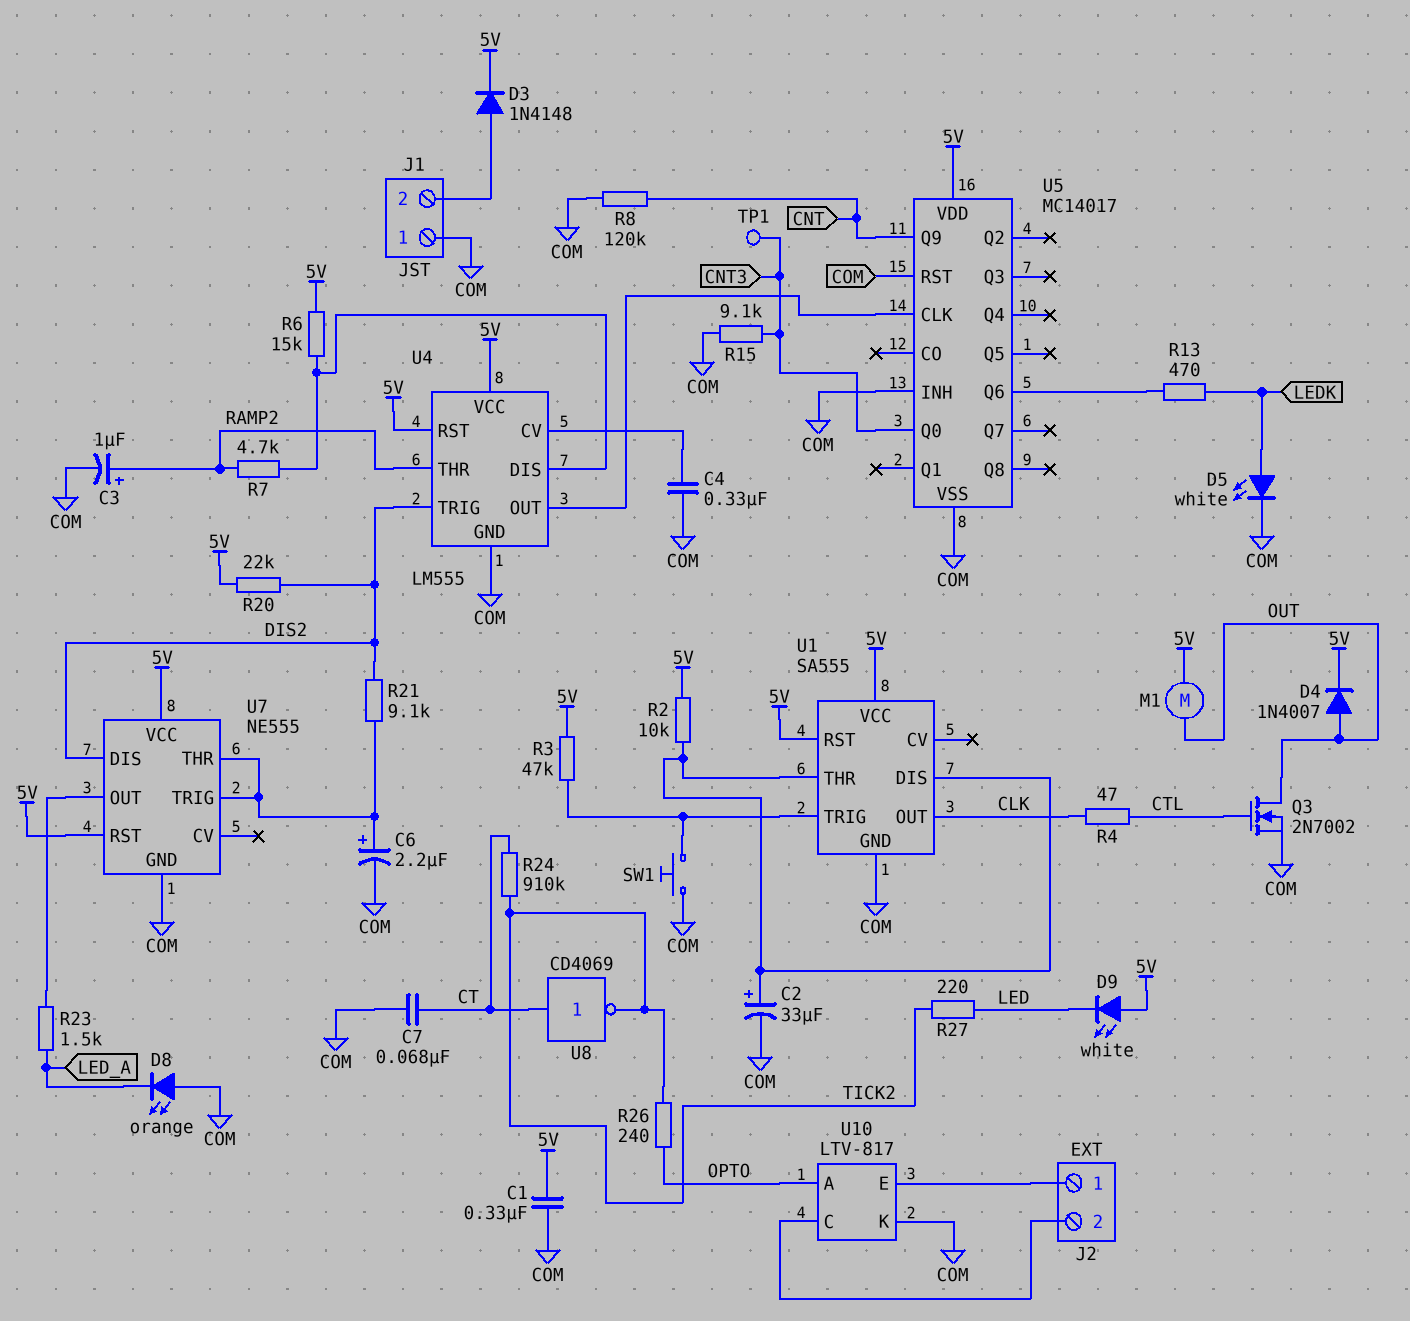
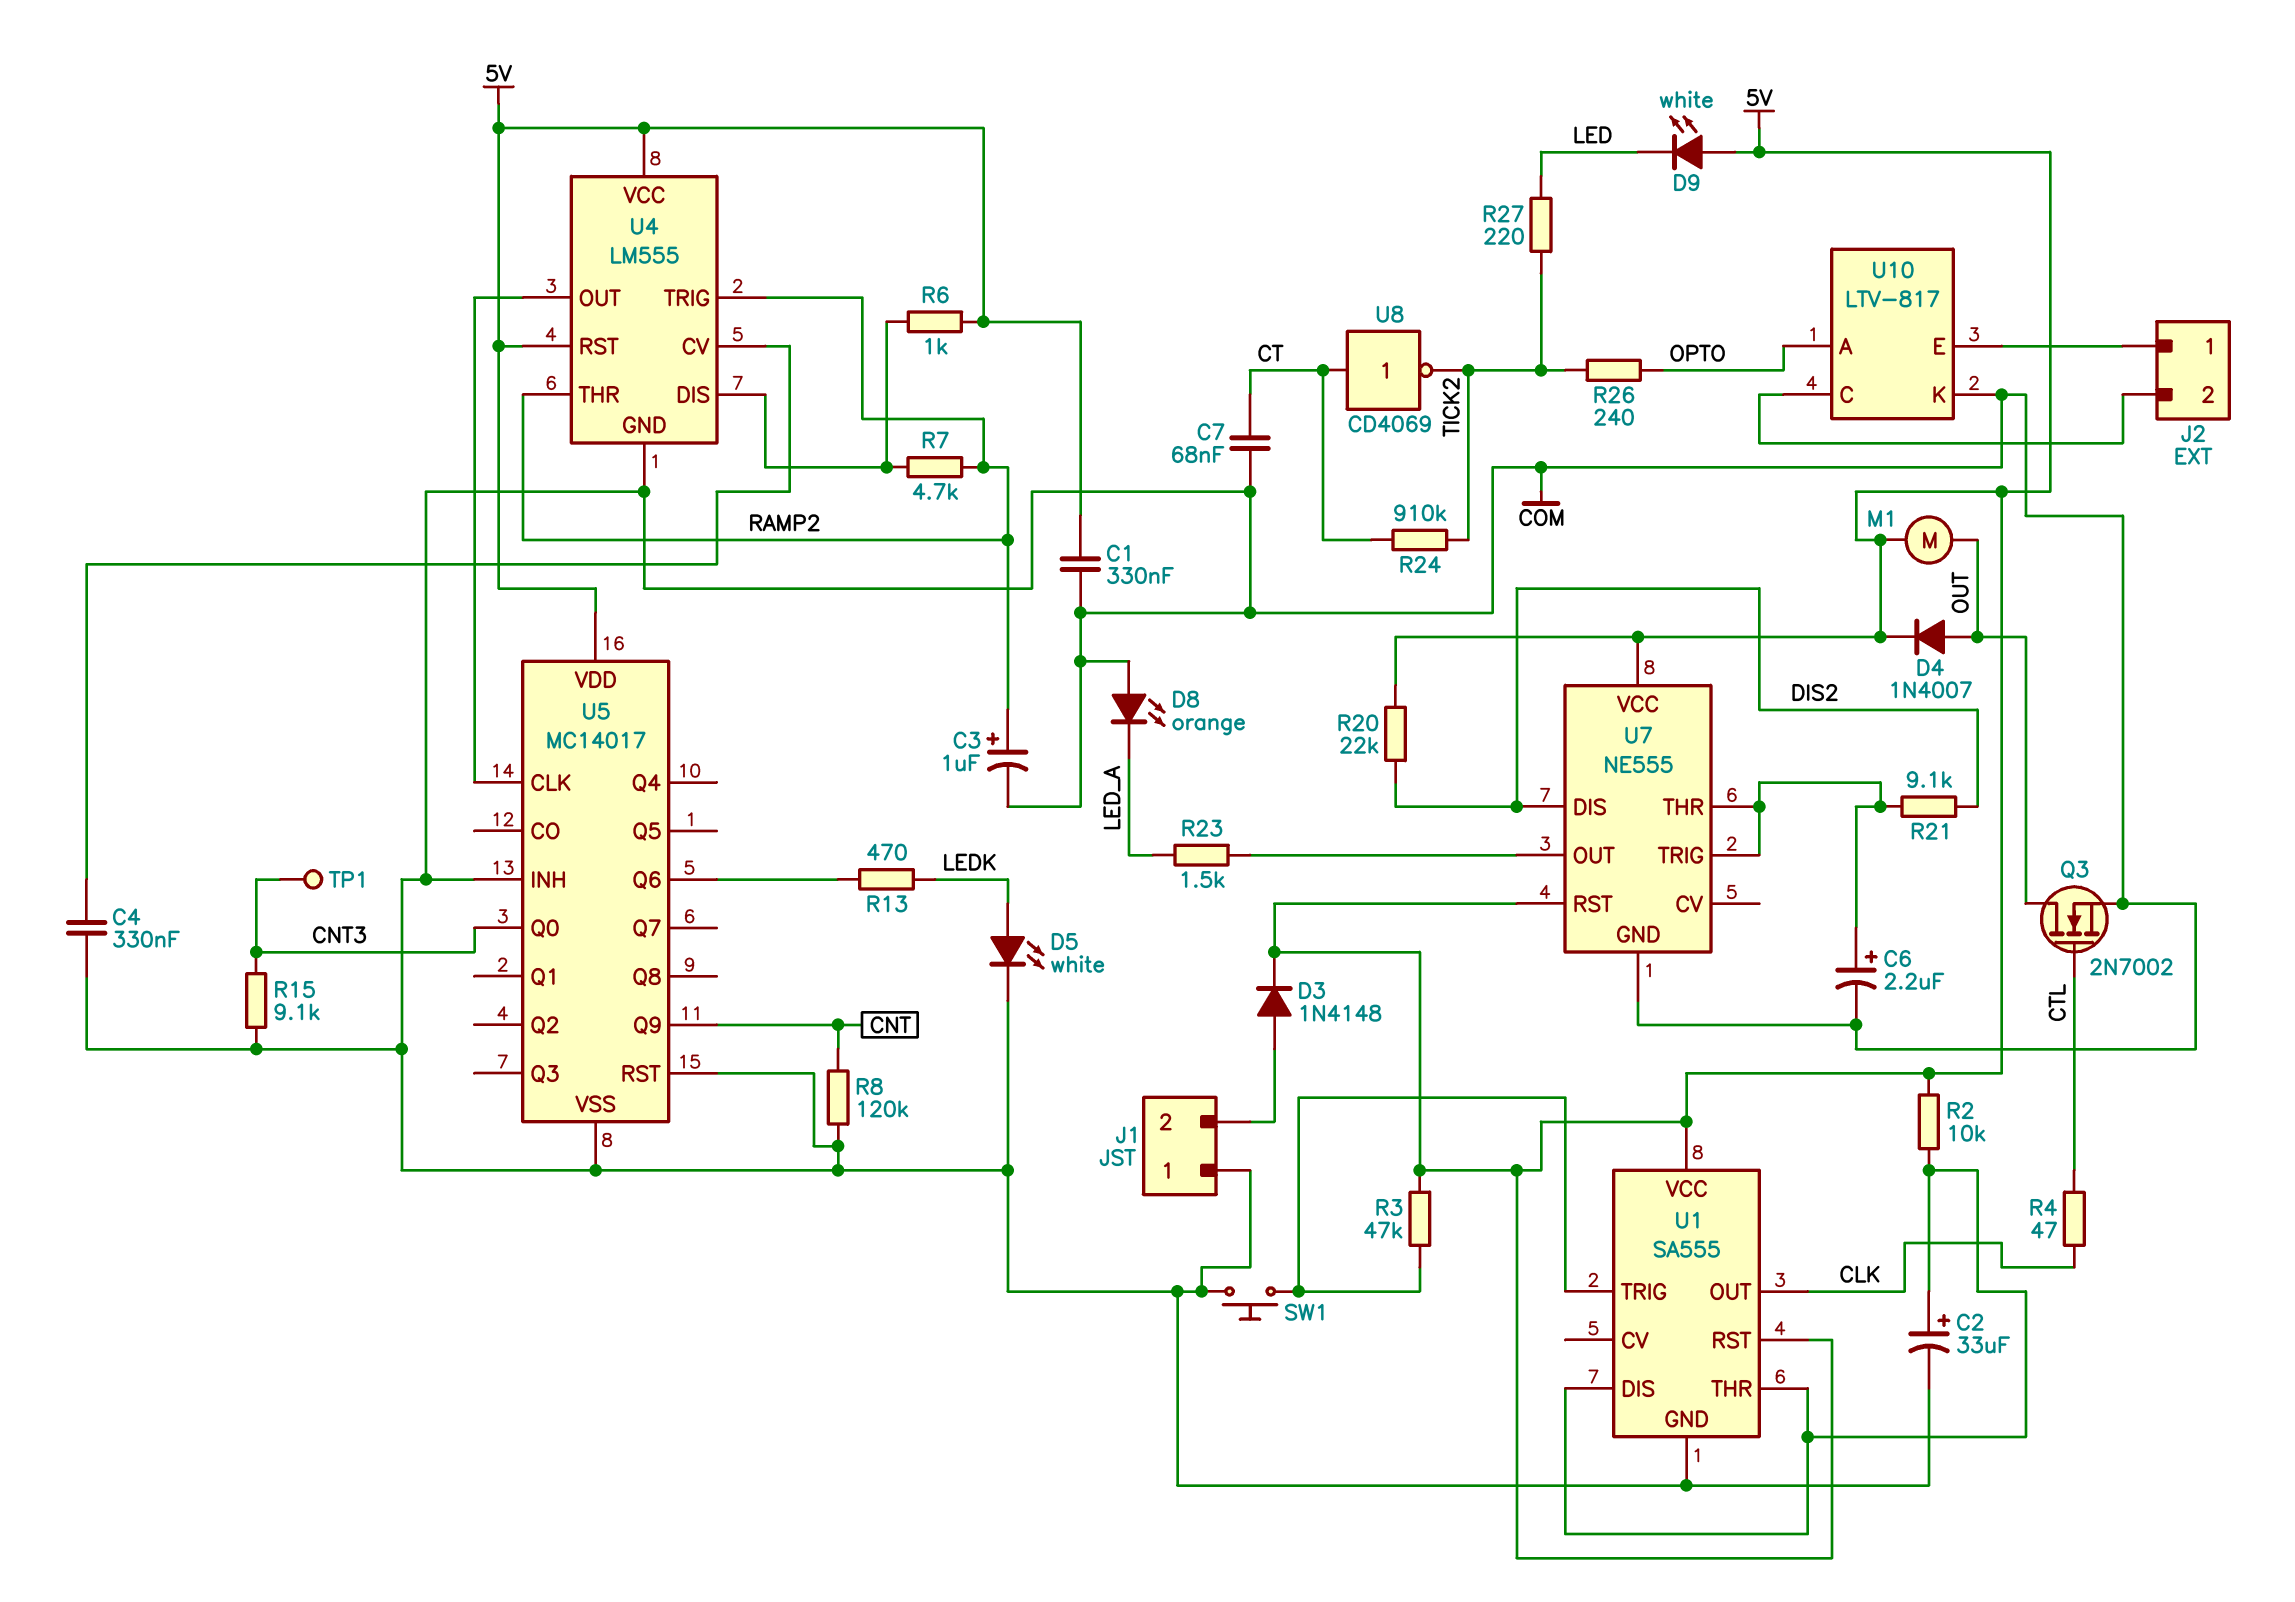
R6: 15k (5V, U4/DIS) -> 1k (5V, U4/DIS)
U4 pin TRIG: DIS2 -> RAMP2

